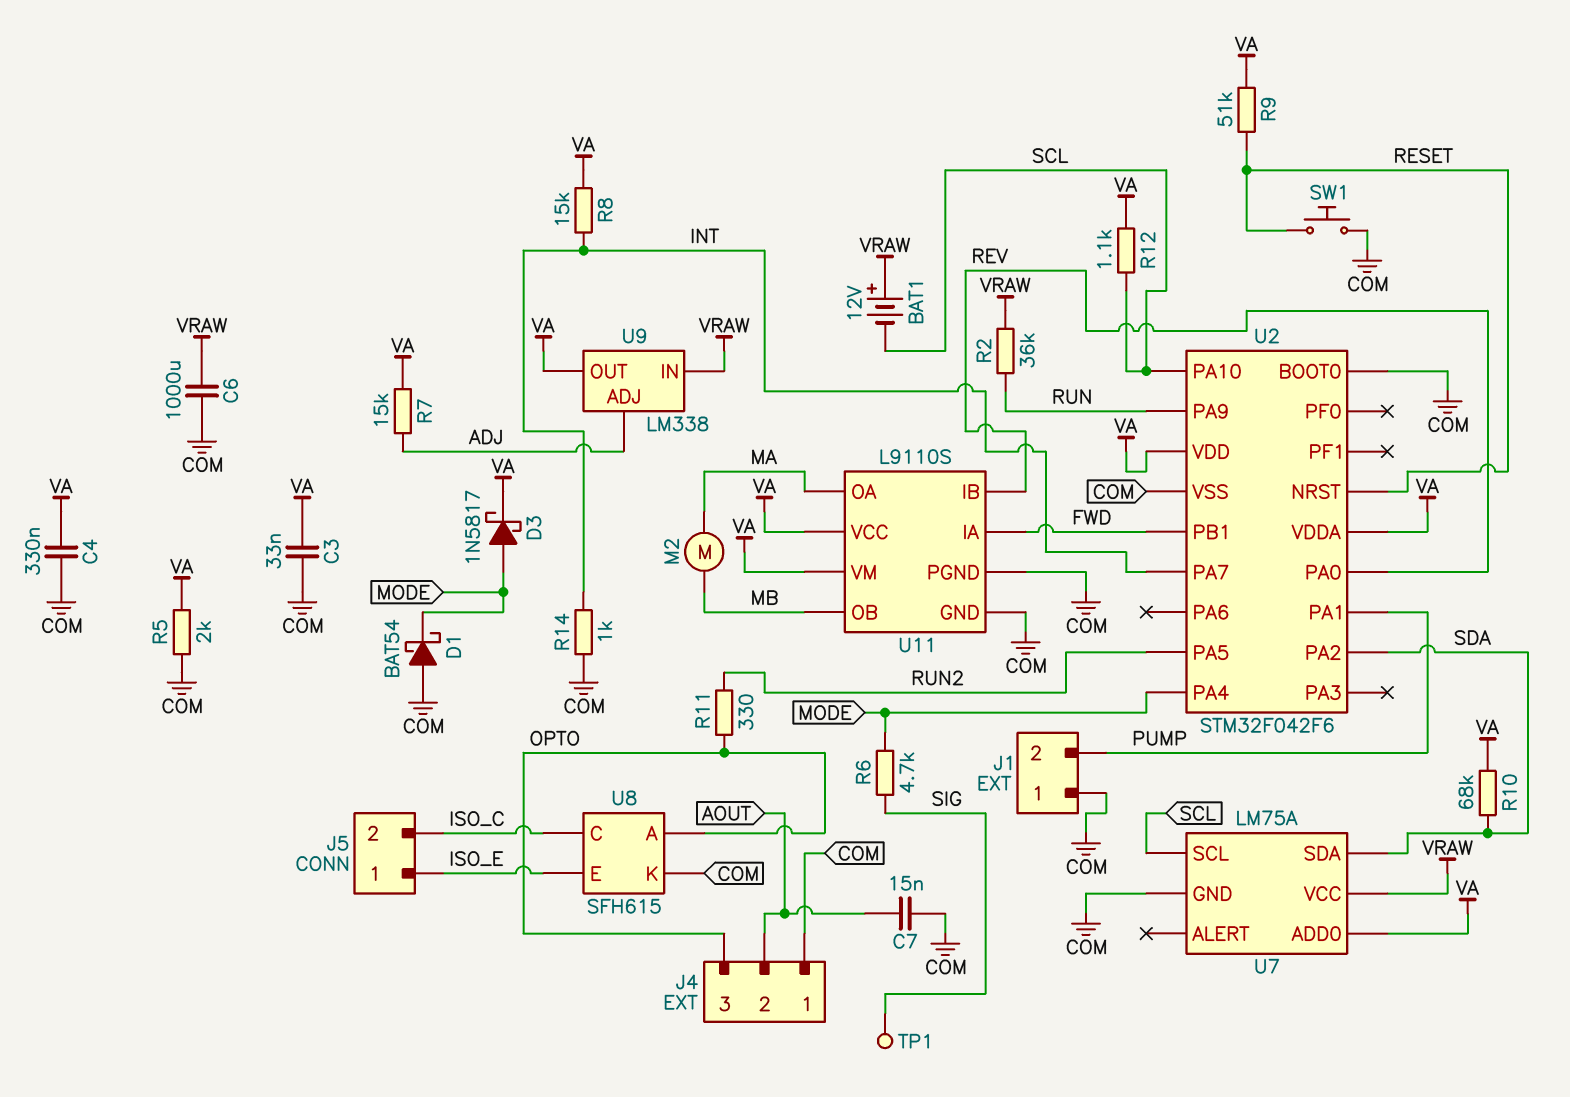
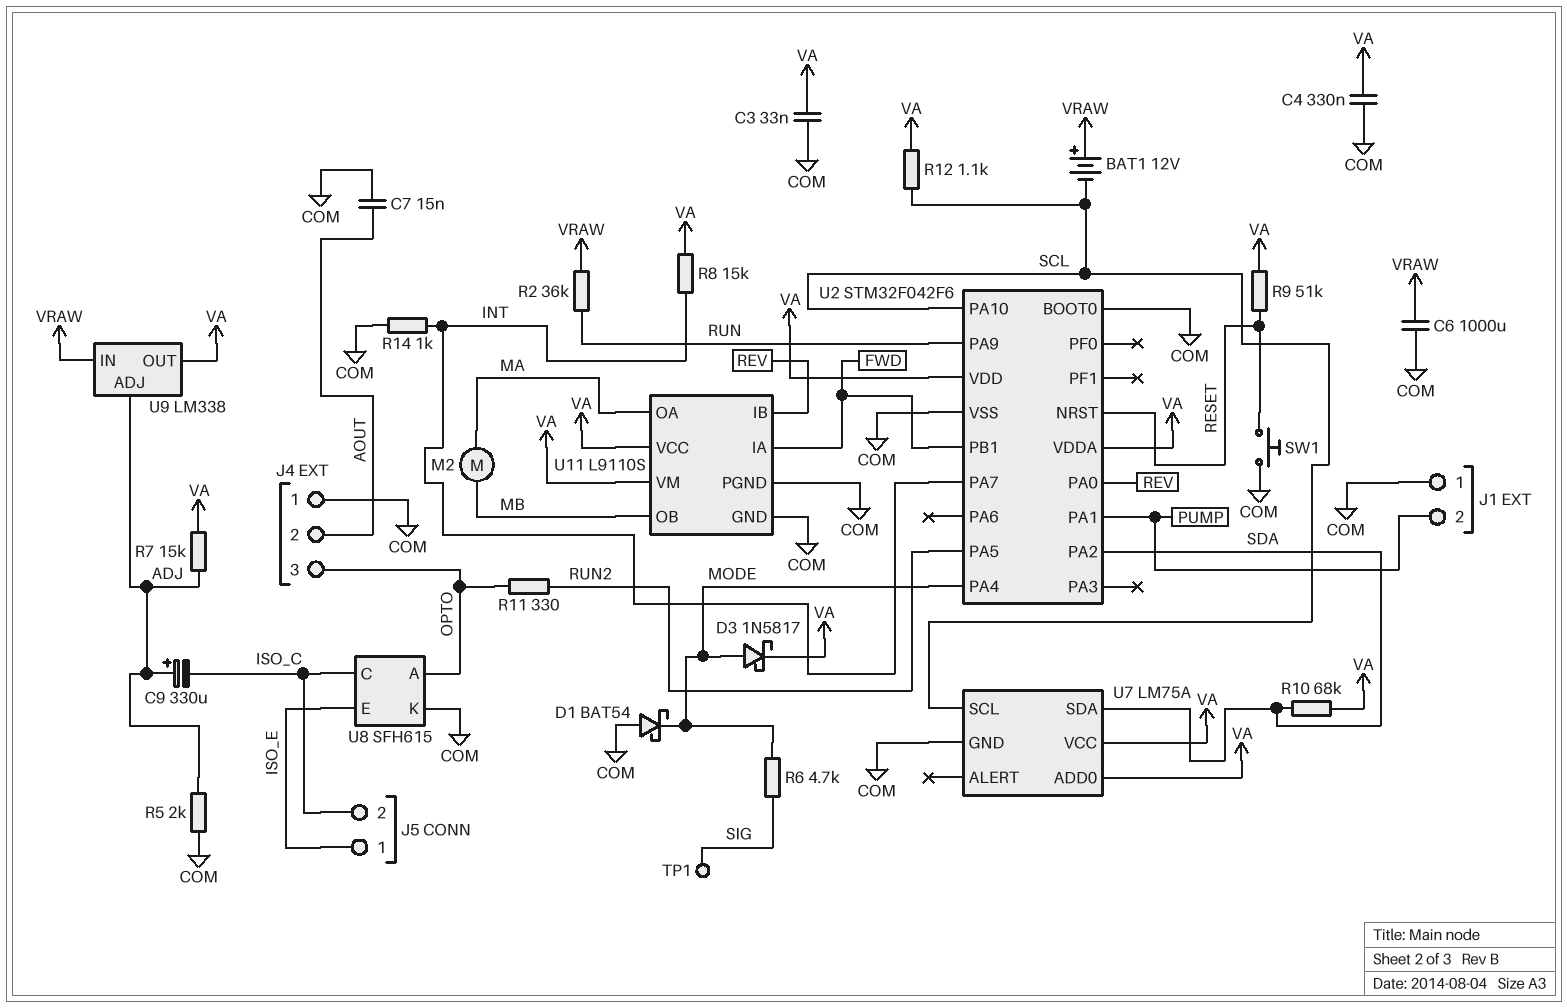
C9: none -> 330uF (plus ADJ, minus ISO_C)
R5: 2k (COM, VA) -> 2k (ADJ, COM)
U7 pin VCC: VRAW -> VA

